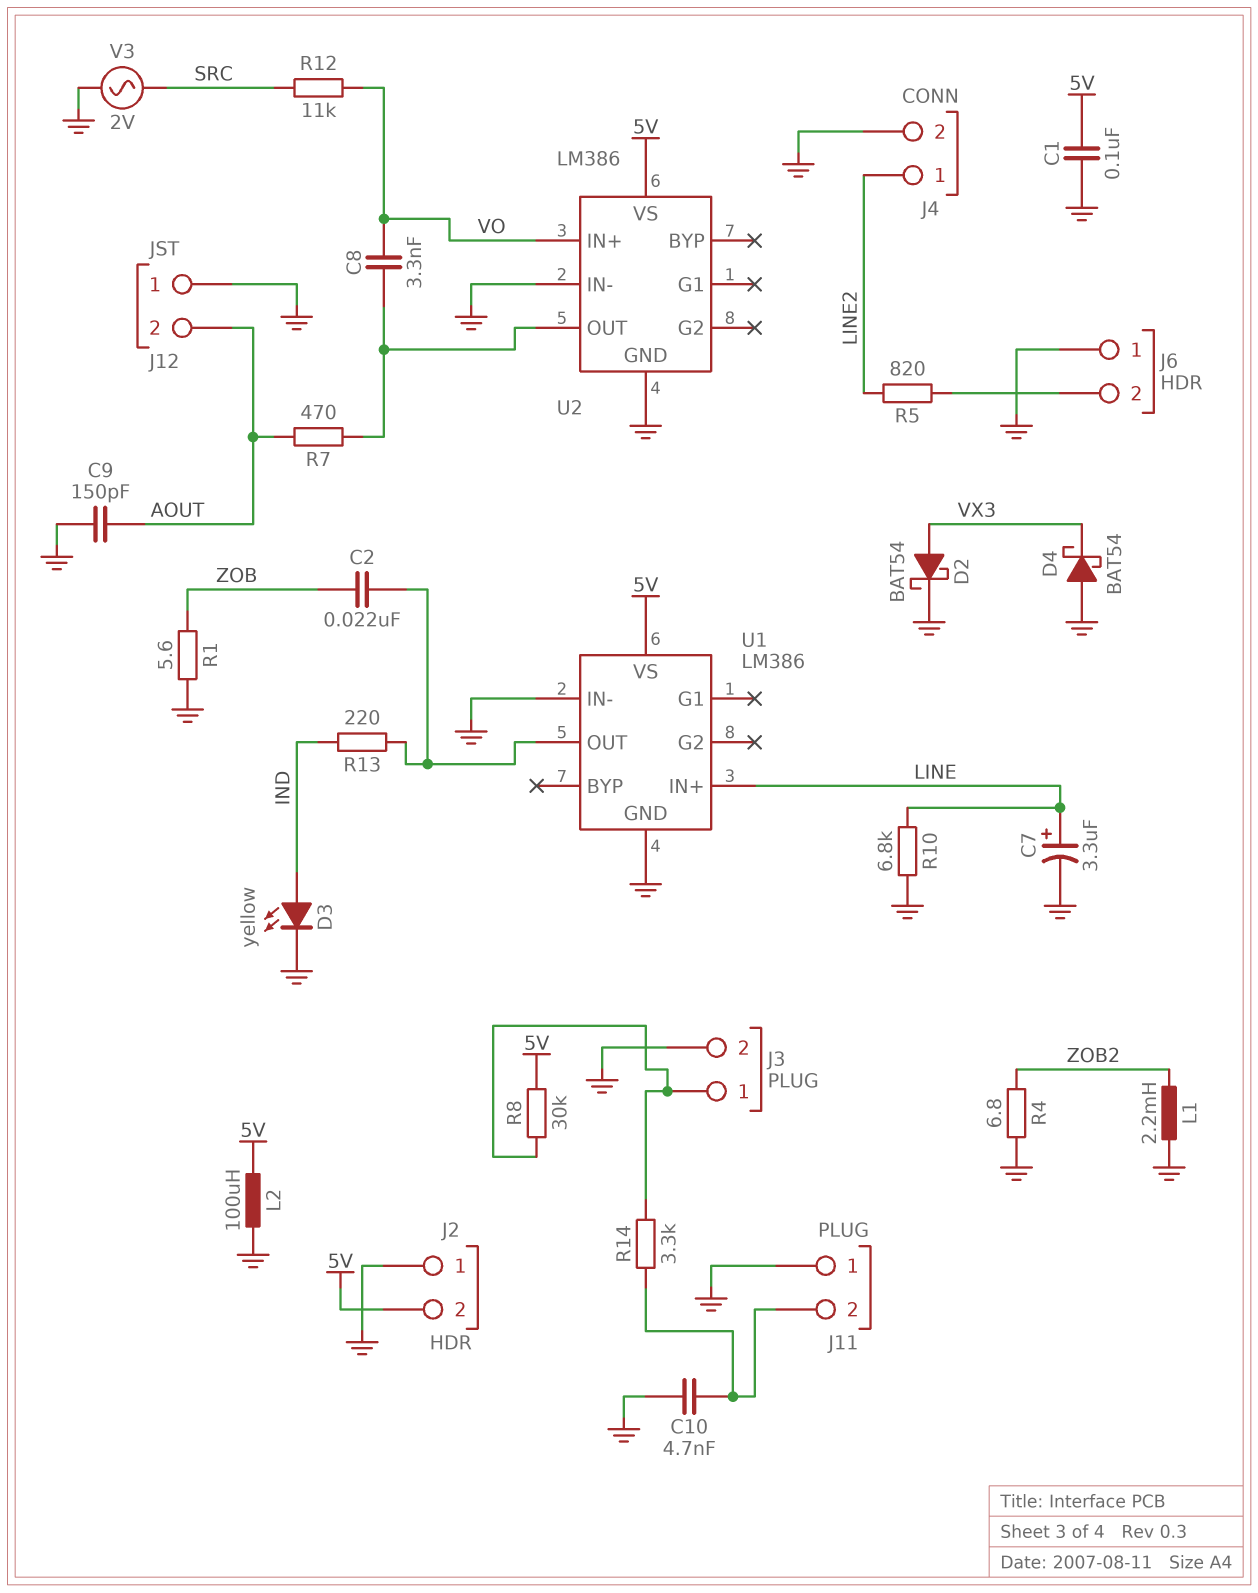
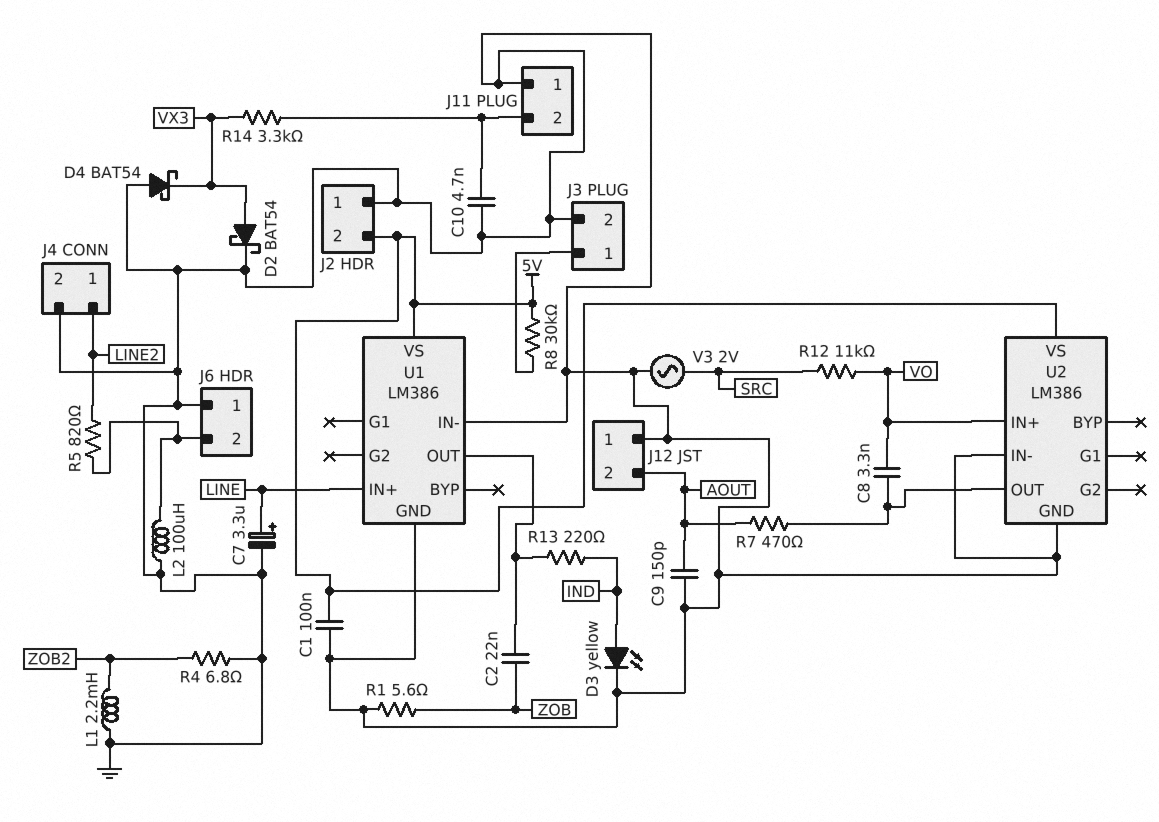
L2: 100uH (5V, GND) -> 100uH (GND, J6/2)
R10: 6.8k (GND, LINE) -> none
R14: 3.3k (J3/1, J11/2) -> 3.3k (J11/2, VX3)

